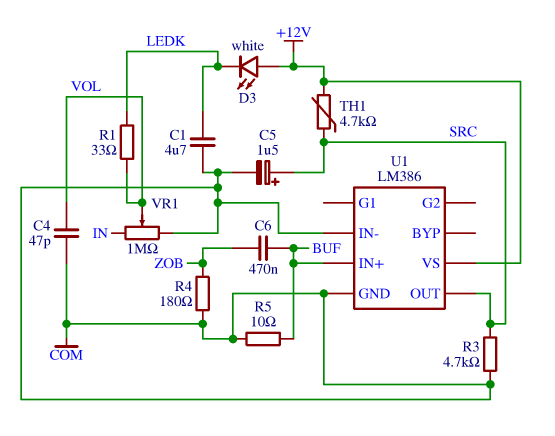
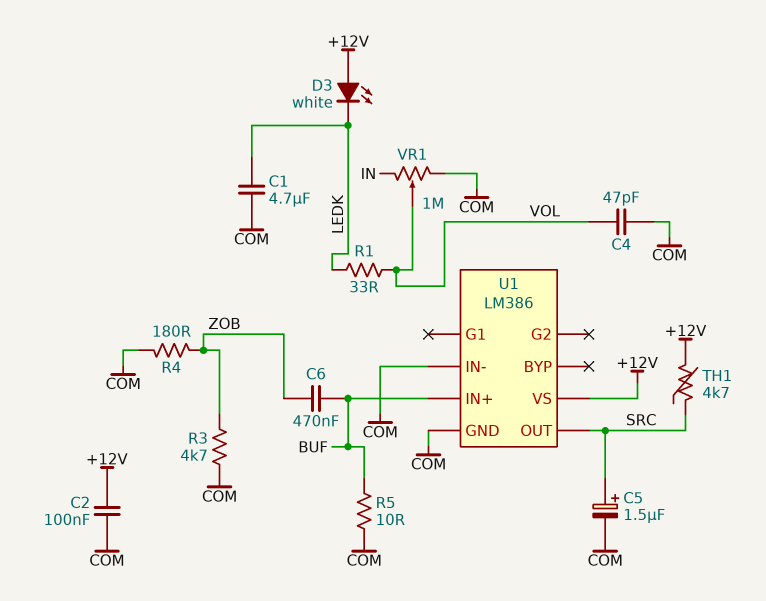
C2: none -> 100nF (+12V, COM)
R3: 4.7k (COM, SRC) -> 4.7k (COM, ZOB)

